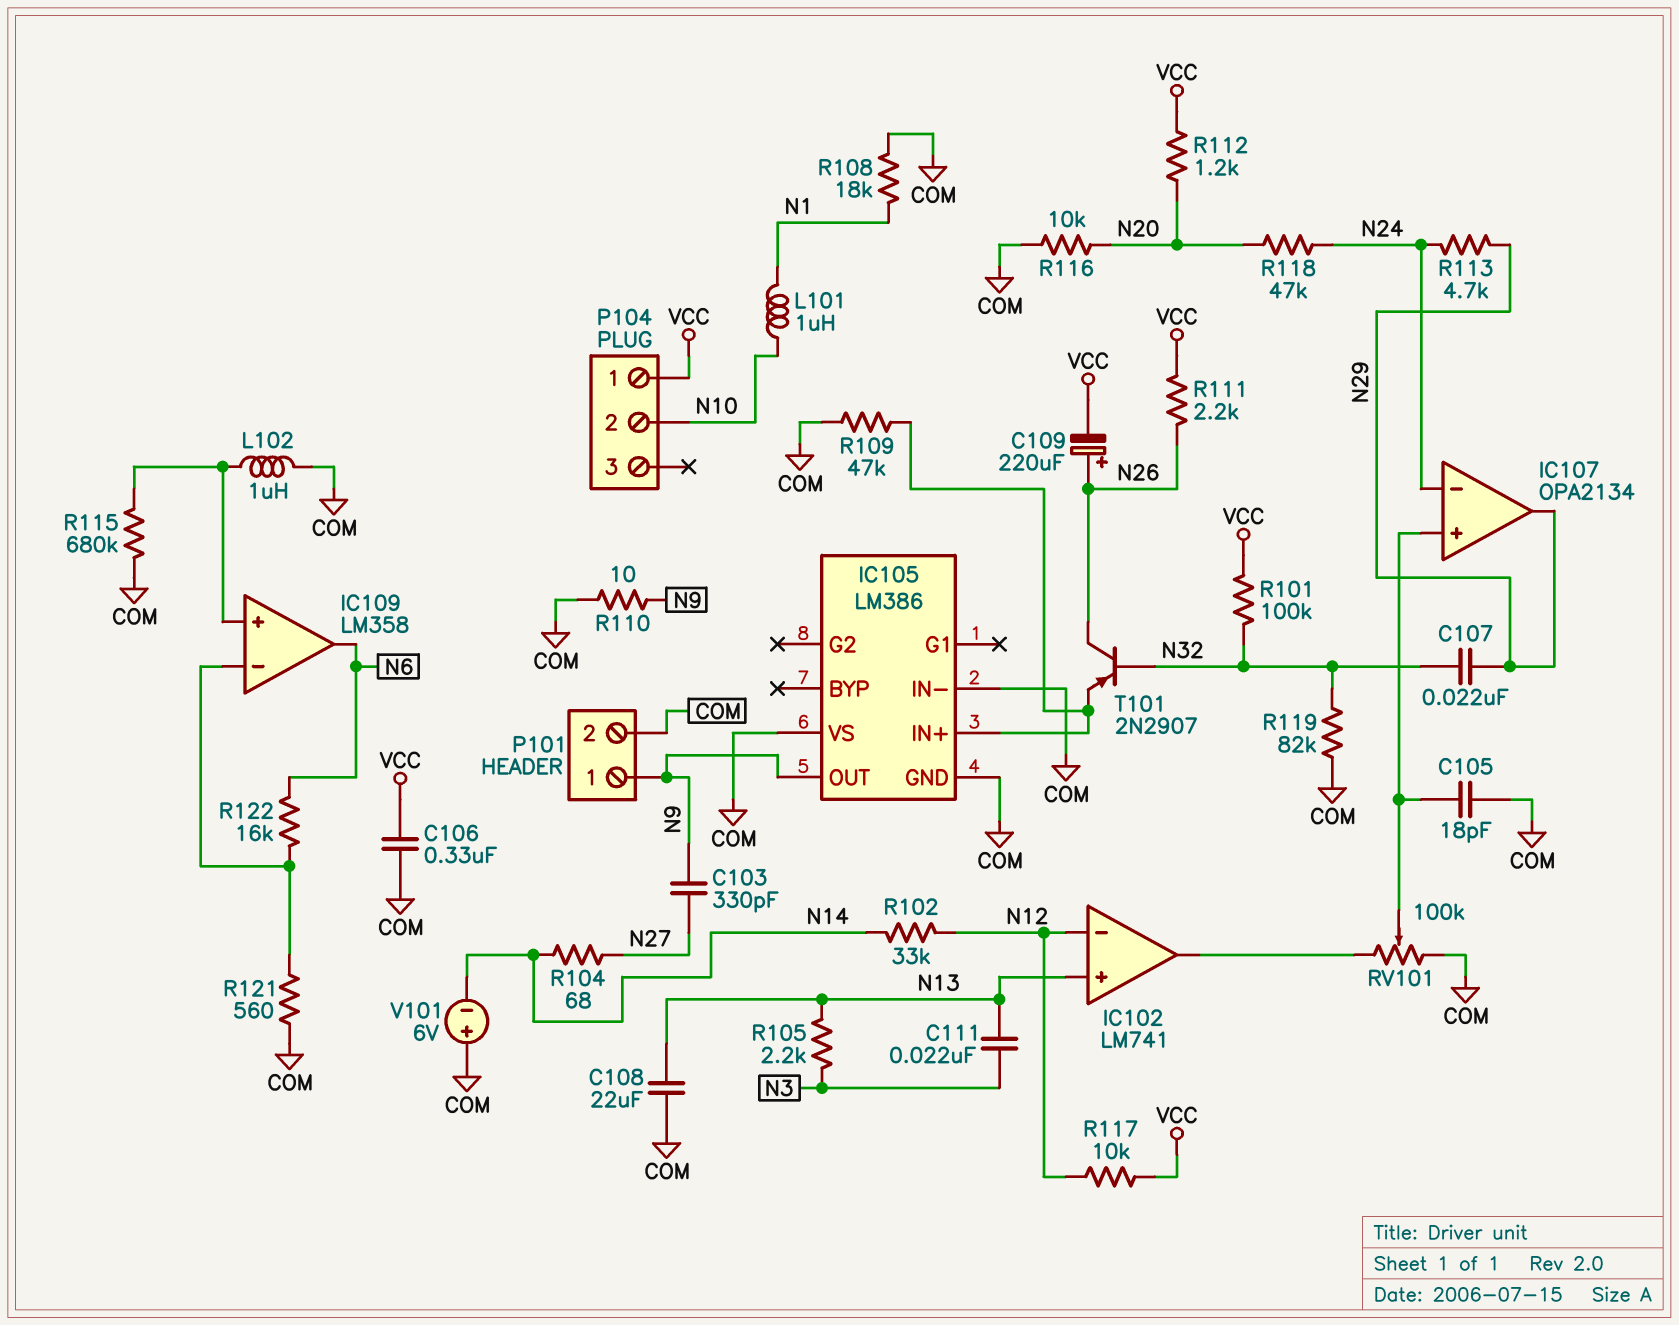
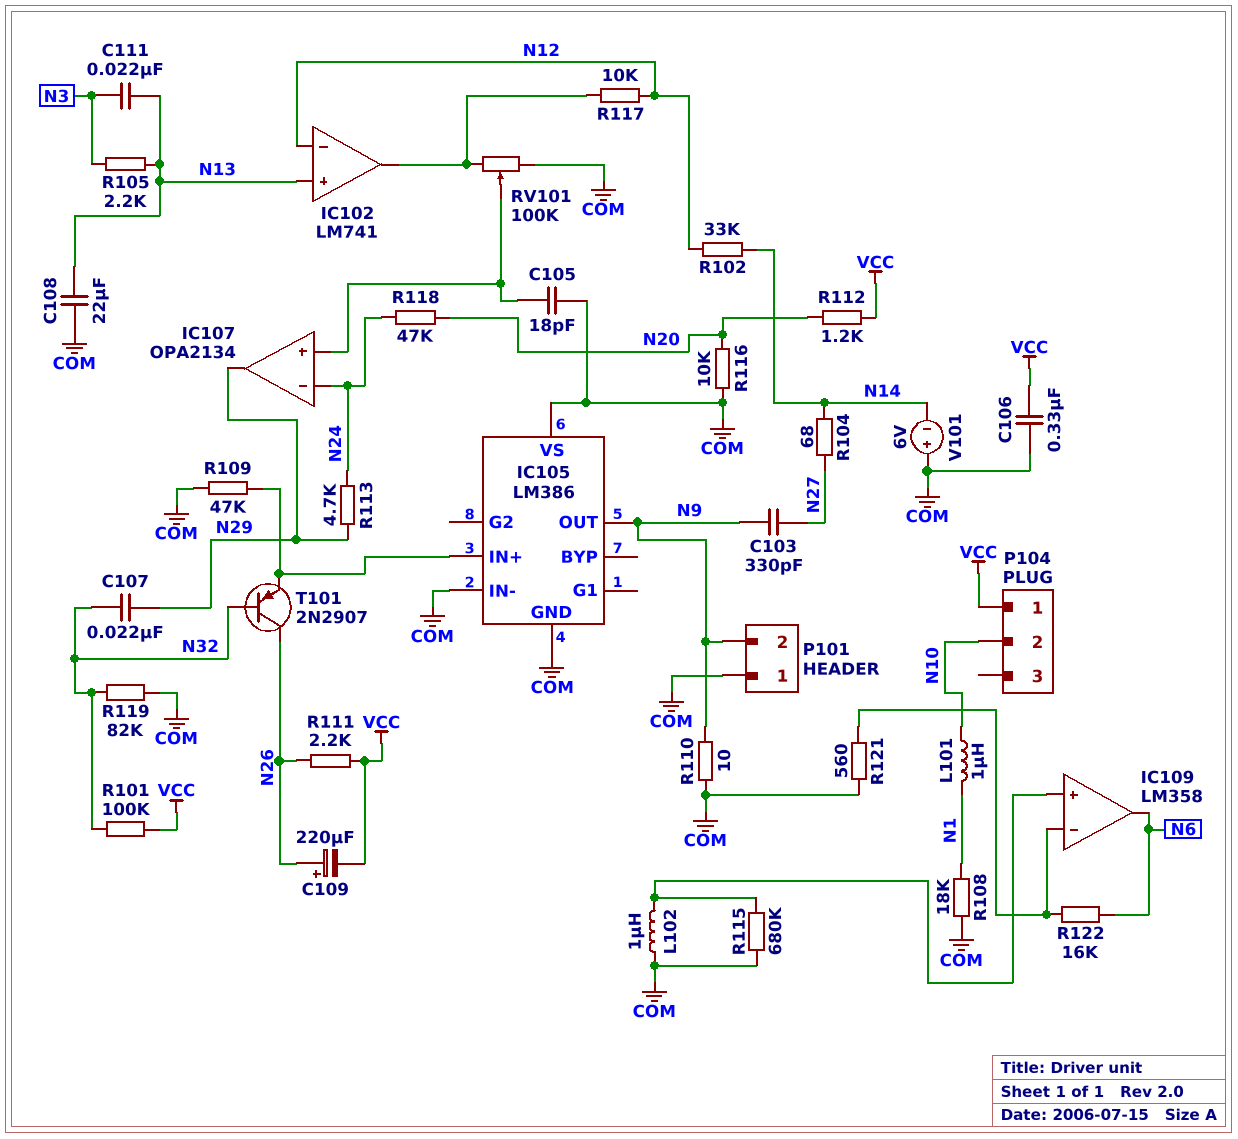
P101 pin 1: N9 -> COM
P101 pin 2: COM -> N9
R117: 10k (N12, VCC) -> 10k (IC102/out, N12)

